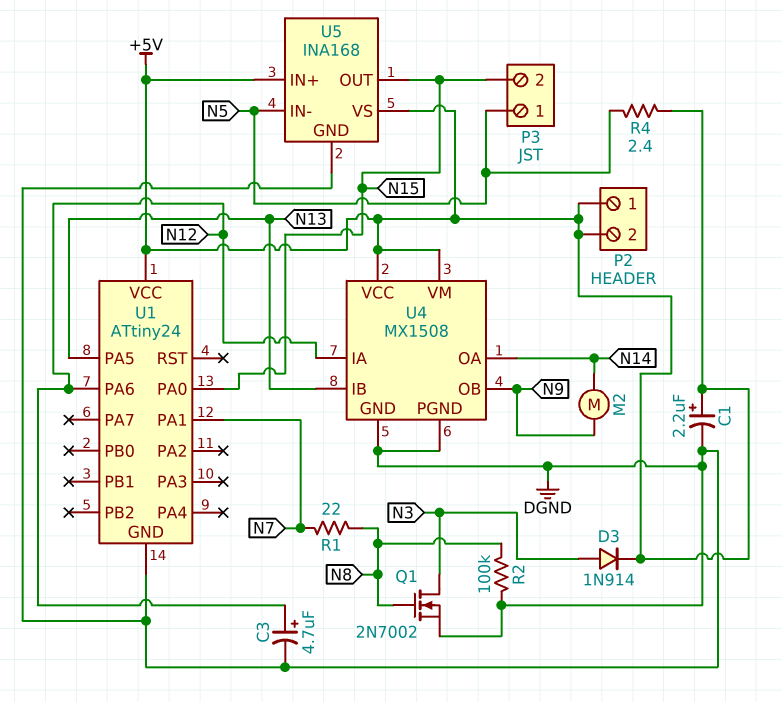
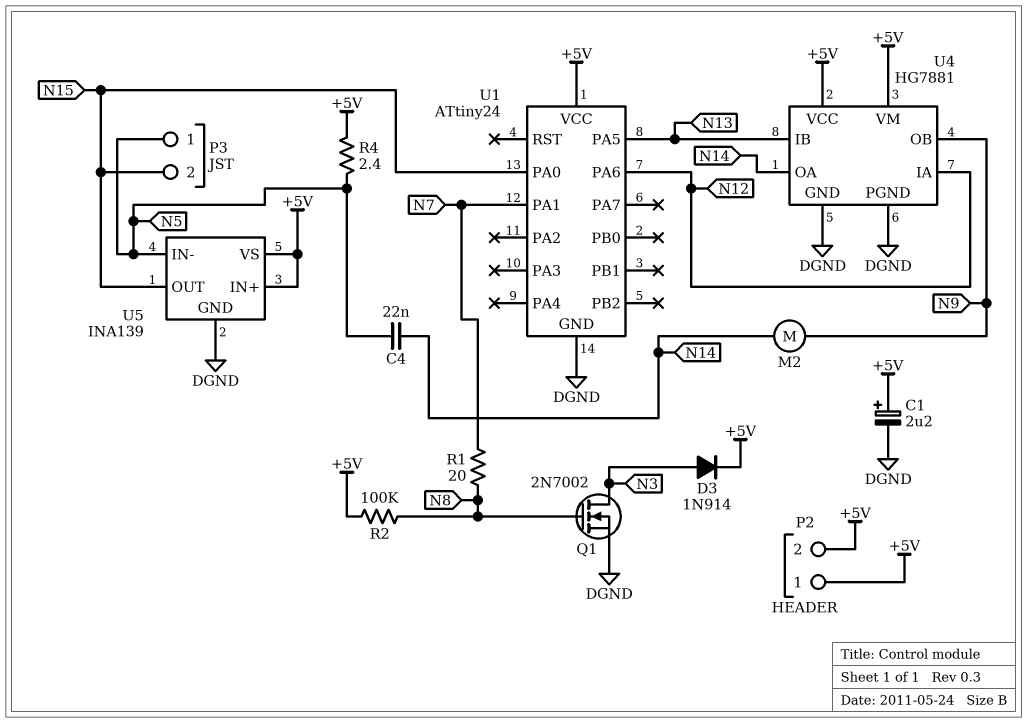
C3: 4.7uF (plus N12, minus DGND) -> none
C4: none -> 22nF (N5, N14)
R1: 22 (N7, N8) -> 20 (N7, N8)
R2: 100k (DGND, N8) -> 100k (+5V, N8)
U4: MX1508 -> HG7881
U5: INA168 -> INA139

